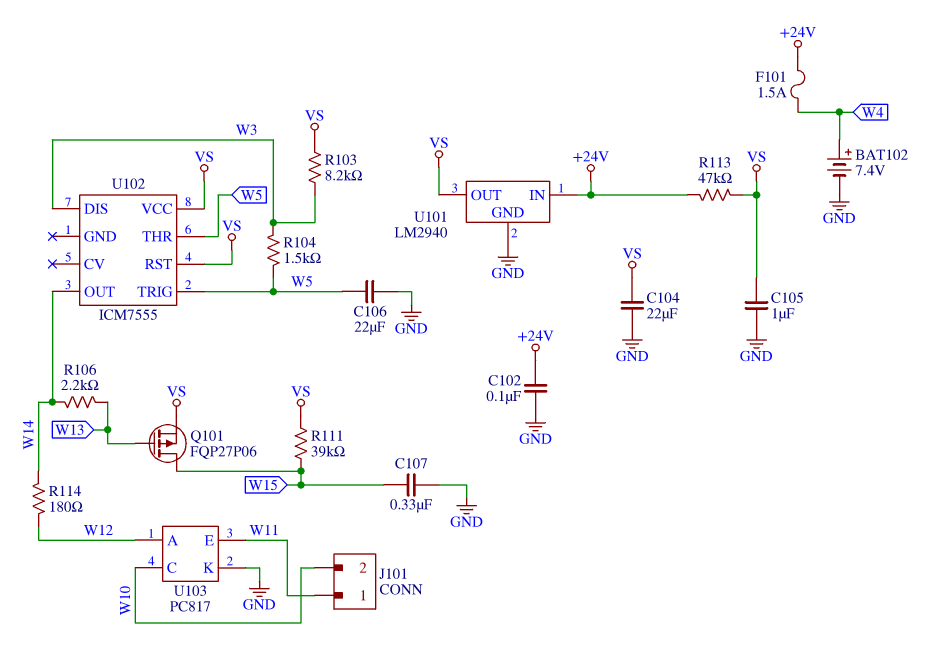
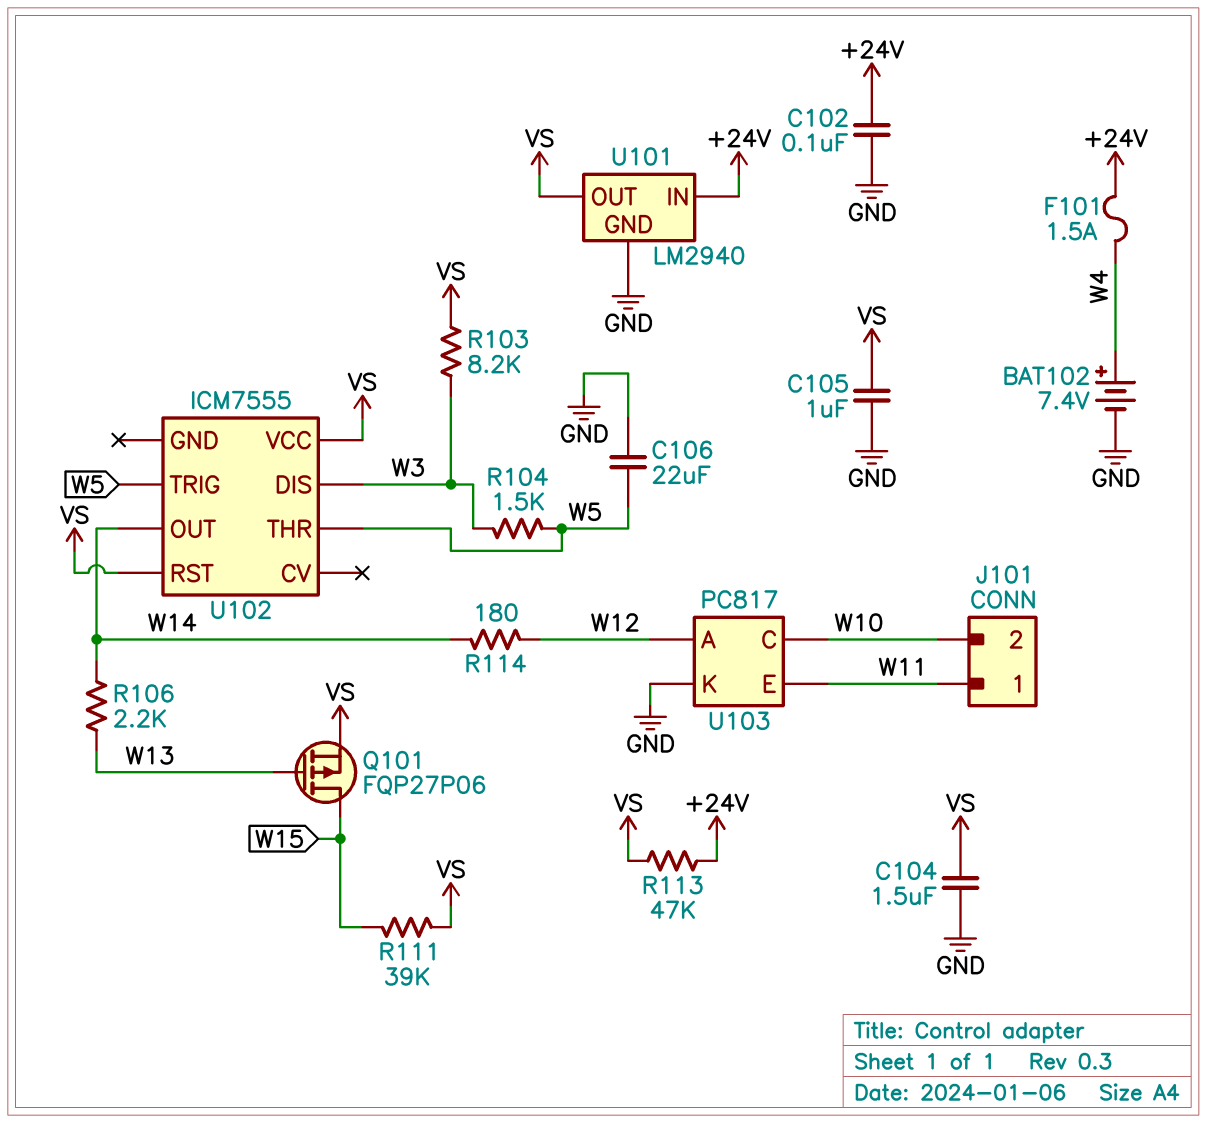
C104: 22uF (GND, VS) -> 1.5uF (GND, VS)
C107: 330nF (GND, W15) -> none

